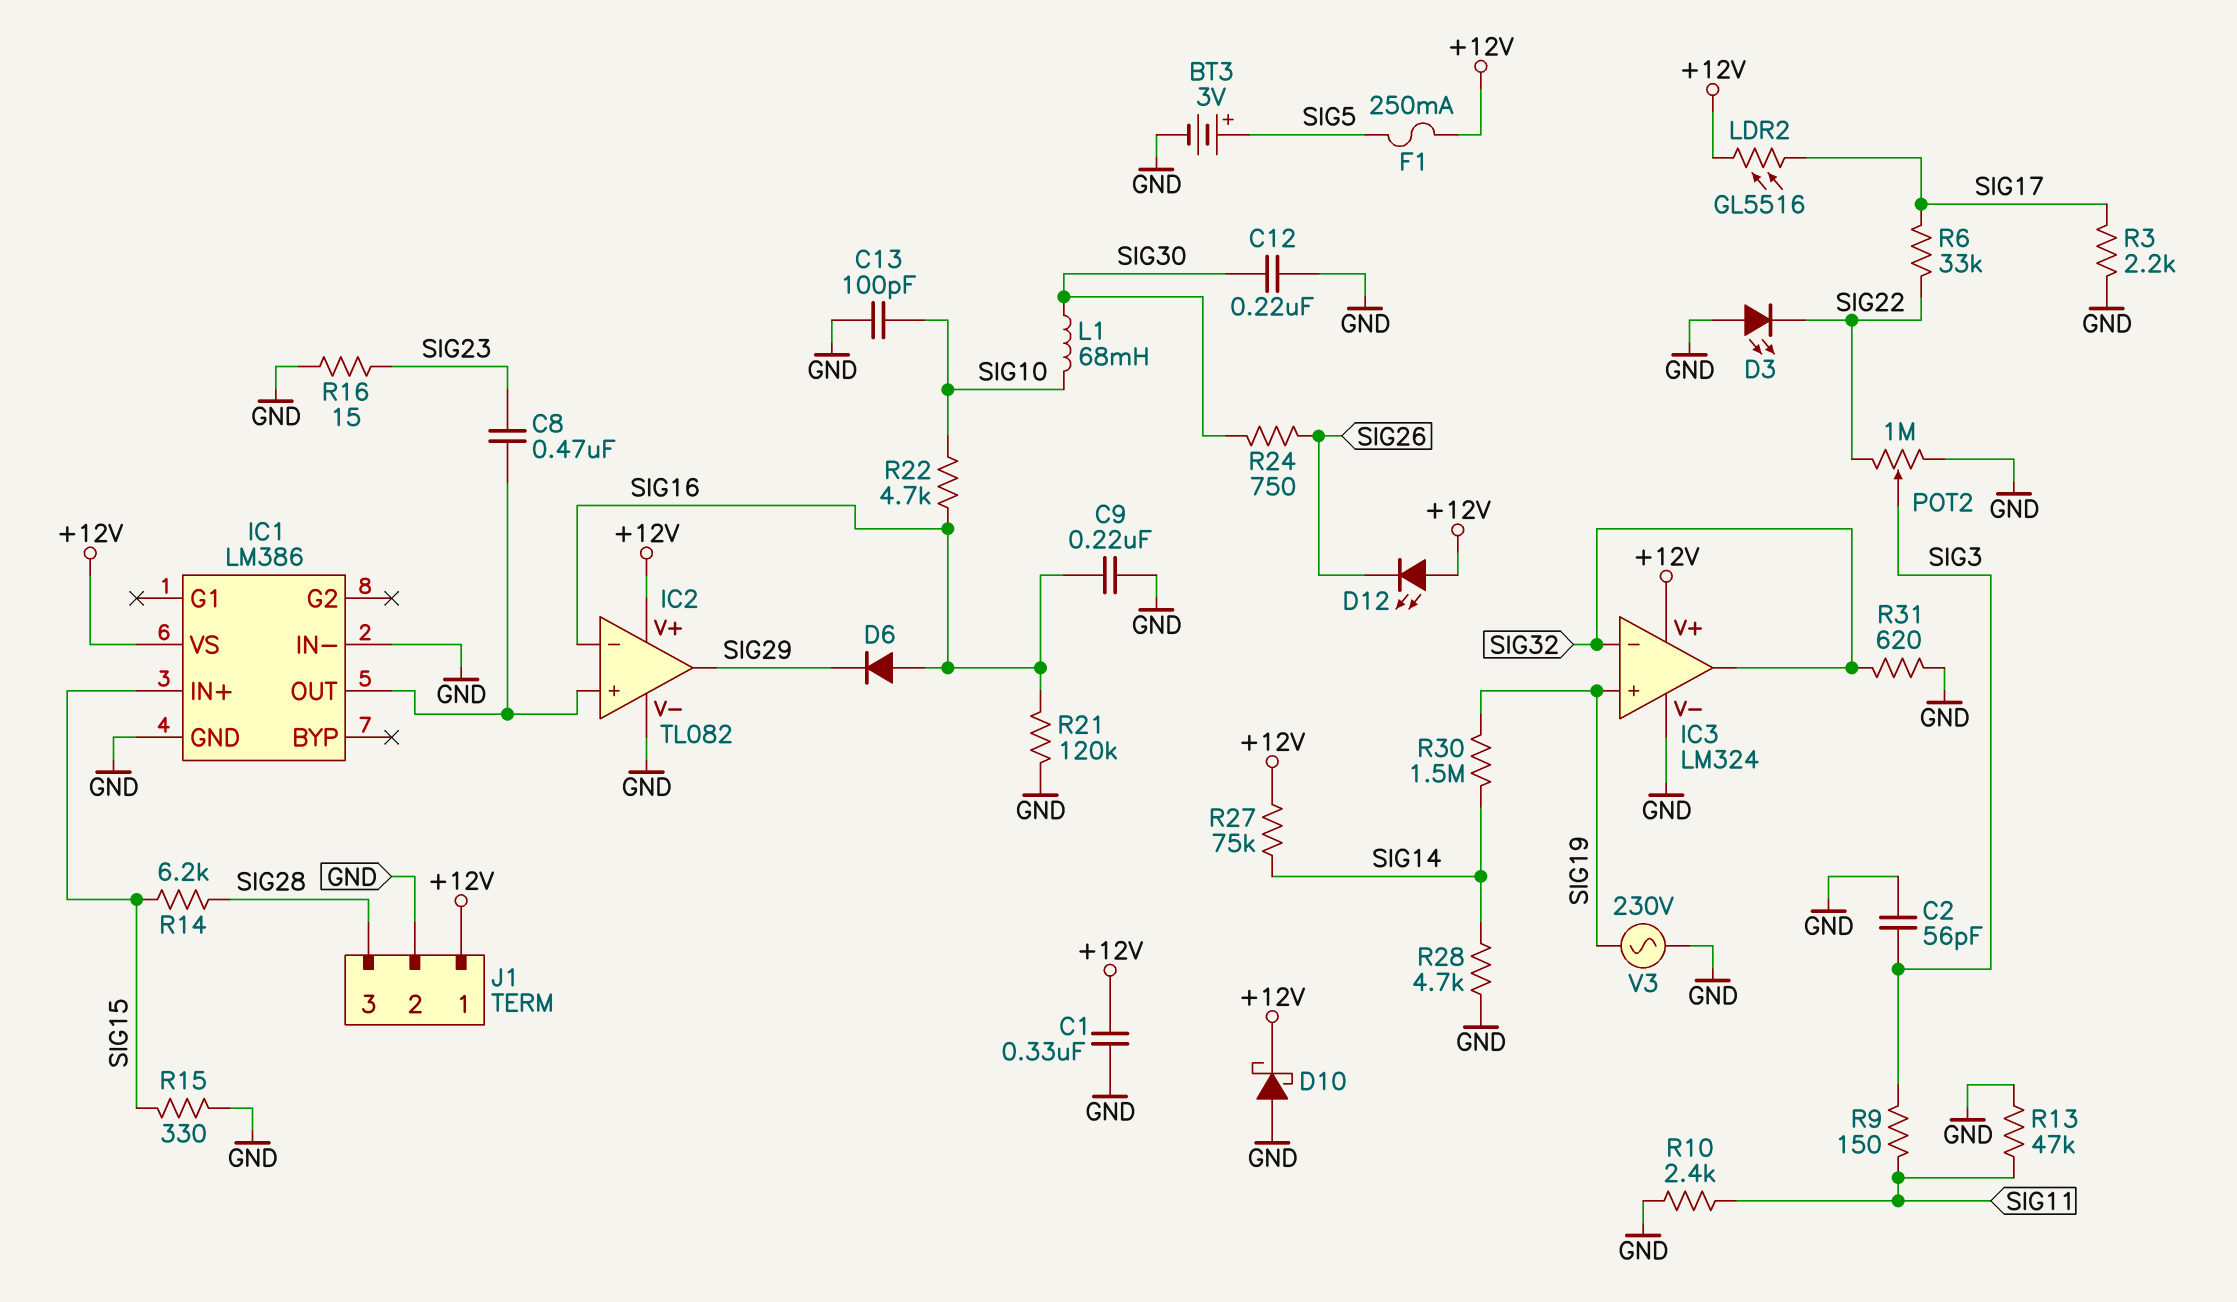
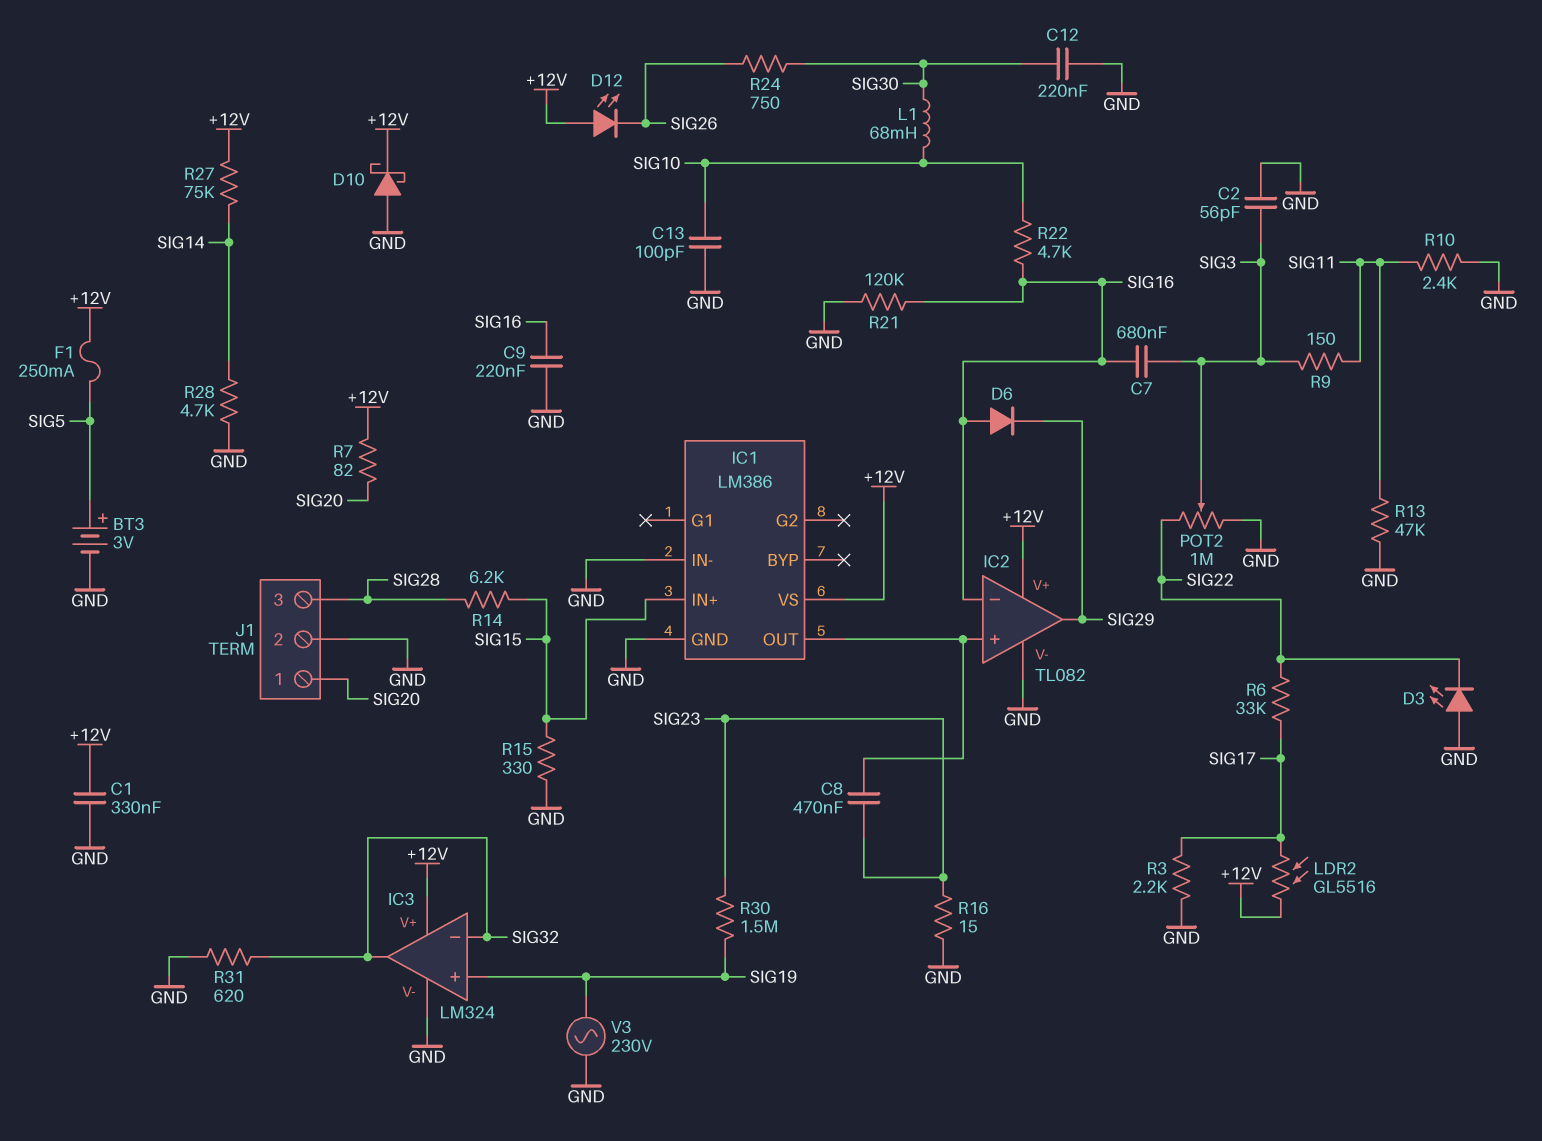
C7: none -> 680nF (SIG3, SIG16)
J1 pin 1: +12V -> SIG20
R7: none -> 82 (+12V, SIG20)
R30: 1.5M (SIG14, SIG19) -> 1.5M (SIG19, SIG23)

